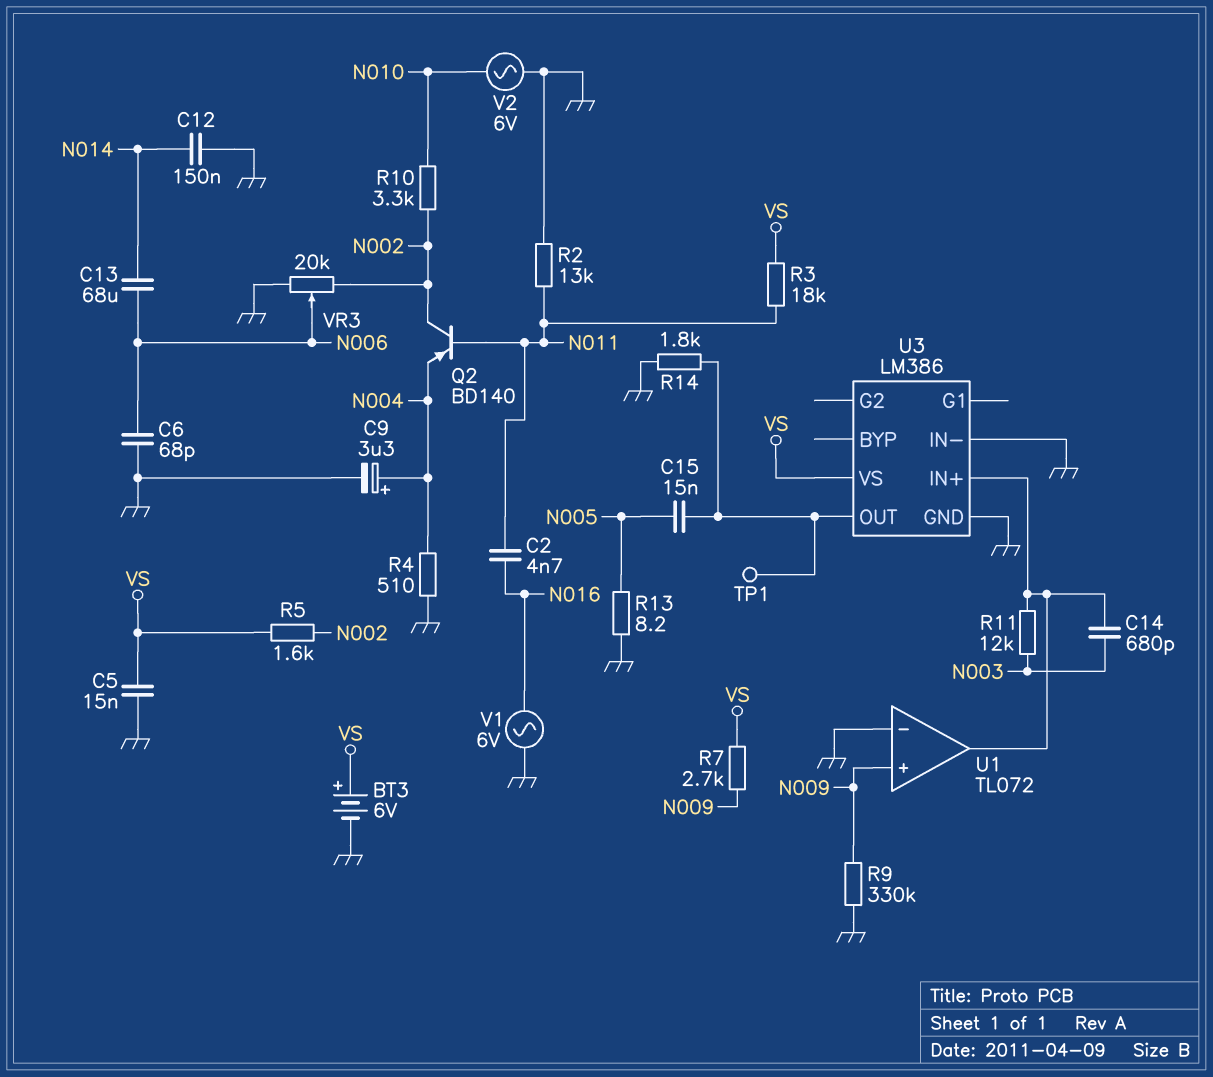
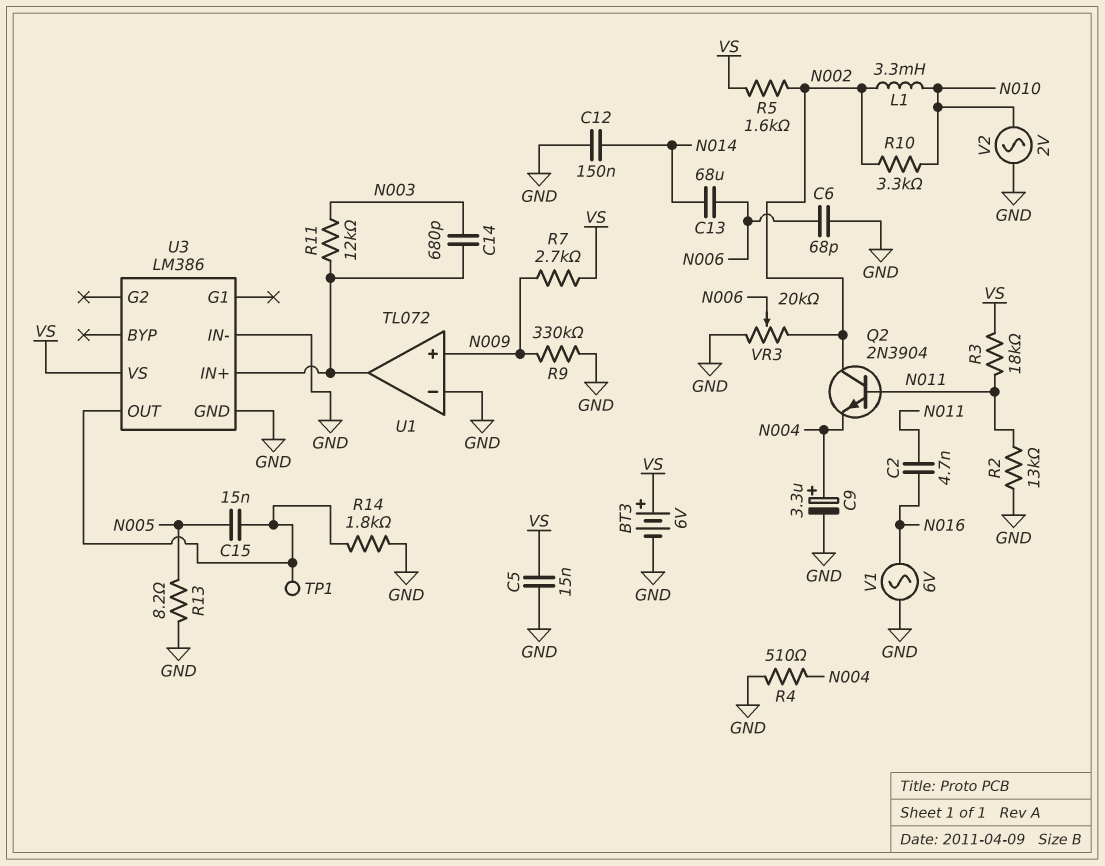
L1: none -> 3.3mH (N002, N010)
Q2: PNP BD140 (B N011, C N002, E N004) -> NPN 2N3904 (B N011, C N002, E N004)
V2: AC 6V (GND, N010) -> AC 2V (GND, N010)

